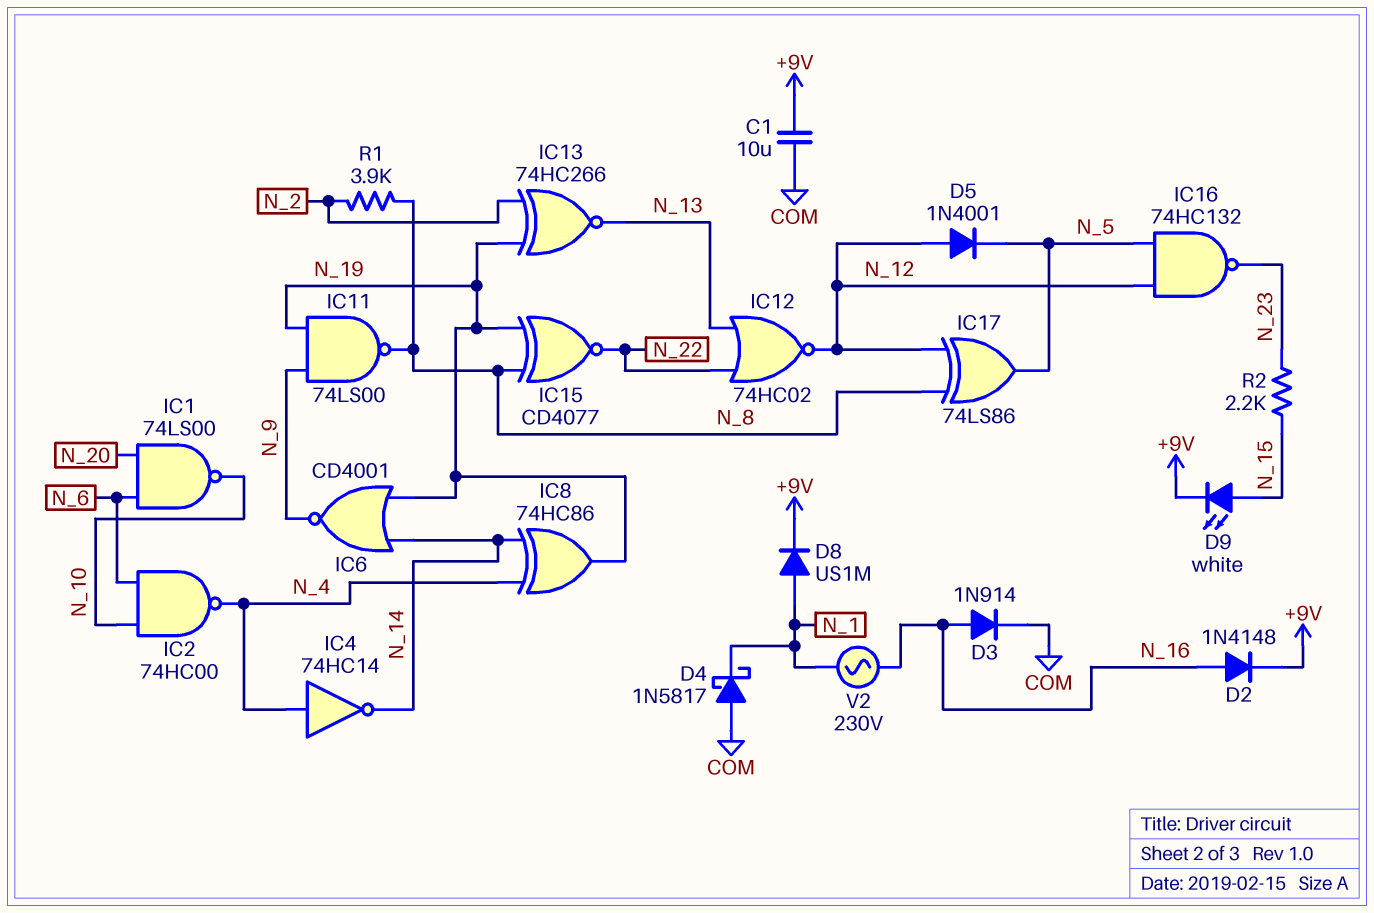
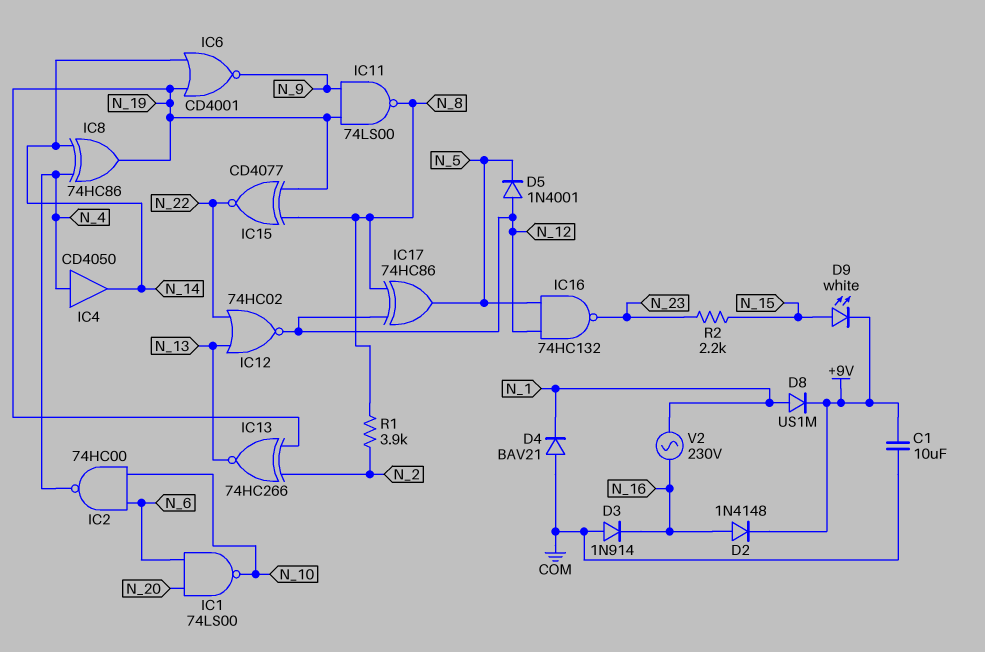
D3: diode 1N914 (A N_16, K COM) -> diode 1N914 (A COM, K N_16)
D4: schottky 1N5817 (A COM, K N_1) -> diode BAV21 (A COM, K N_1)
IC4: NOT 74HC14 (in N_4, out N_14) -> buffer CD4050 (in N_4, out N_14)
IC17: XOR 74LS86 (in N_8, in N_12, out N_5) -> XOR 74HC86 (in N_8, in N_12, out N_5)

